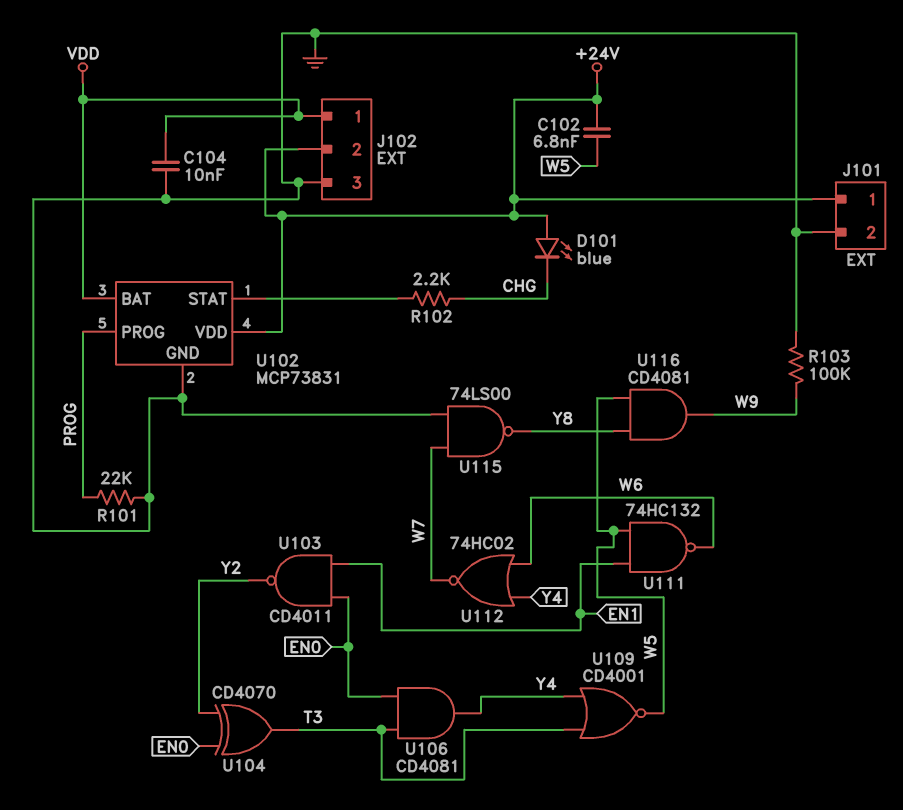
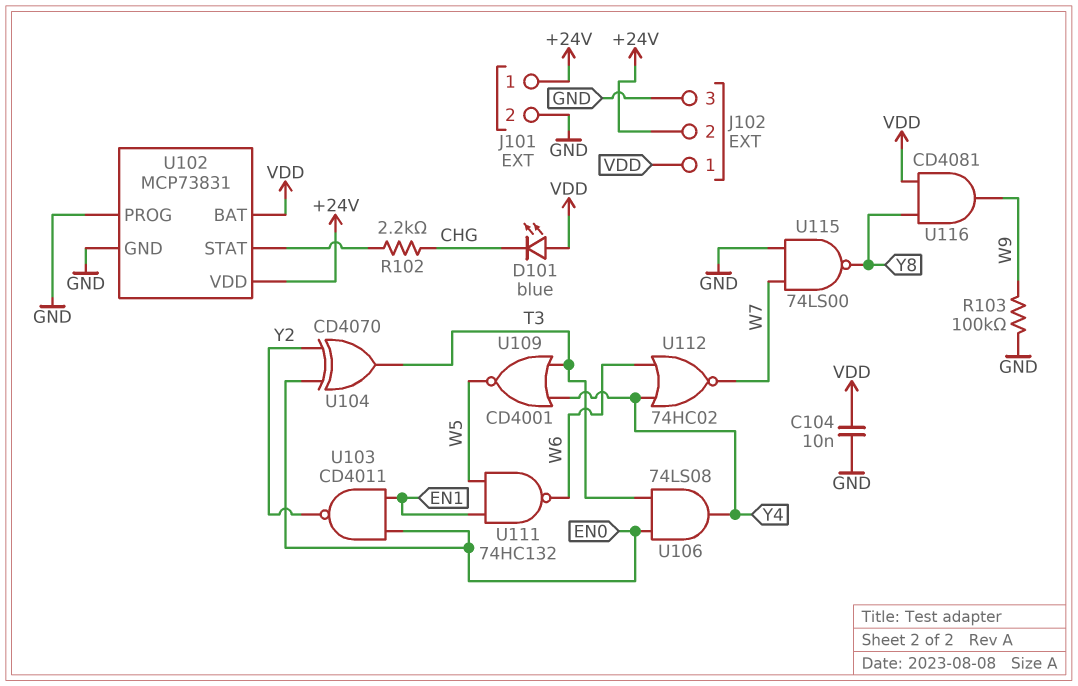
C102: 6.8nF (+24V, W5) -> none
D101: LED blue (A +24V, K CHG) -> LED blue (A VDD, K CHG)
R101: 22k (GND, PROG) -> none
U102 pin PROG: PROG -> GND
U106: AND CD4081 (in EN0, in T3, out Y4) -> AND 74LS08 (in EN0, in T3, out Y4)
U116: AND CD4081 (in W5, in Y8, out W9) -> AND CD4081 (in VDD, in Y8, out W9)

